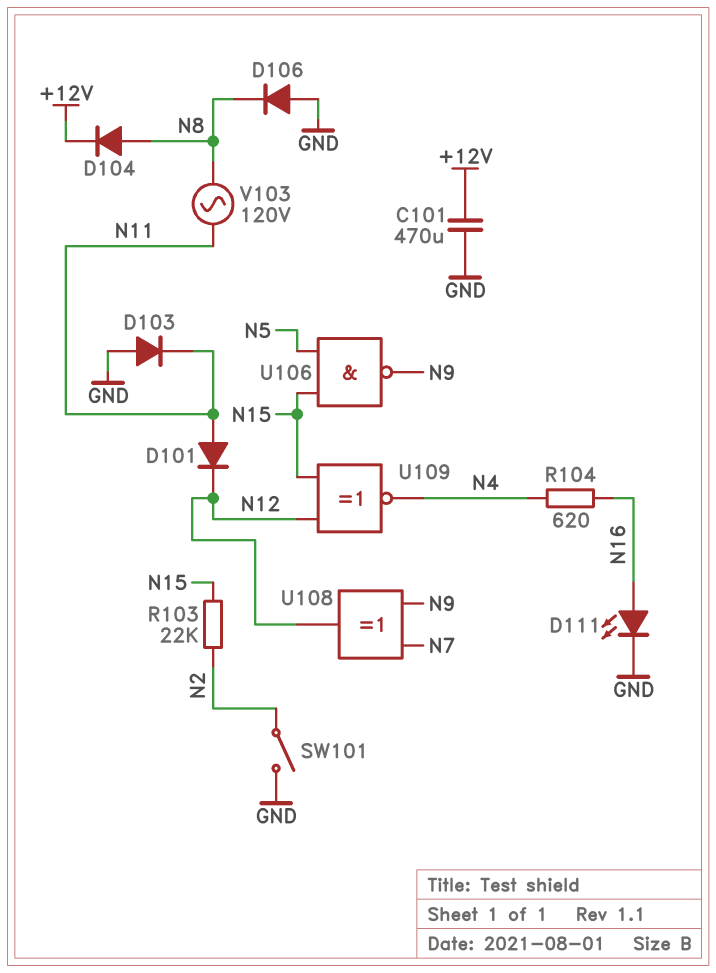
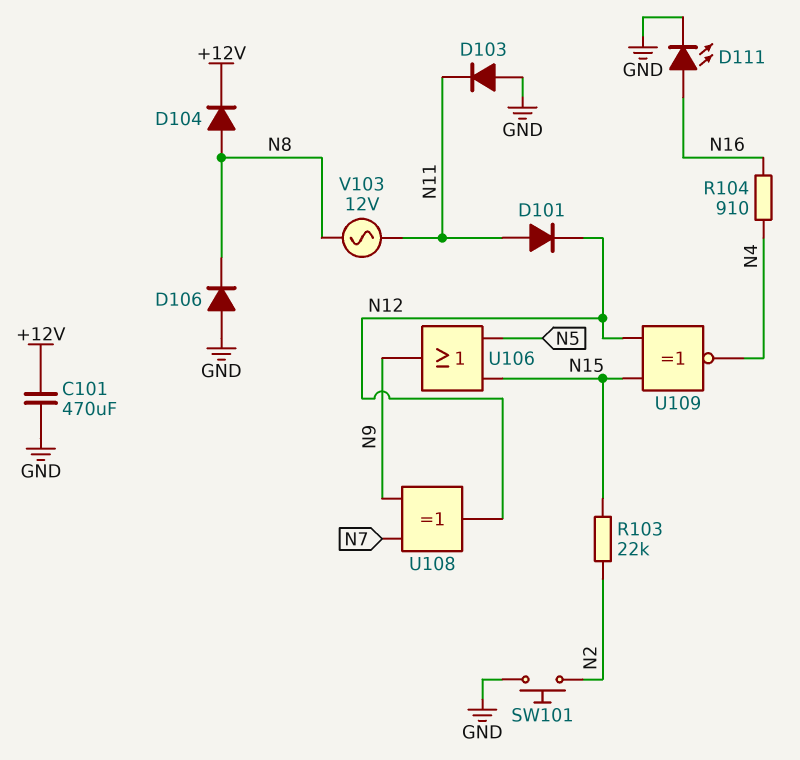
R104: 620 (N4, N16) -> 910 (N4, N16)
SW101: switch (GND, N2) -> button (GND, N2)
U106: NAND (in N5, in N15, out N9) -> OR (in N5, in N15, out N9)
V103: AC 120V (N8, N11) -> AC 12V (N8, N11)

